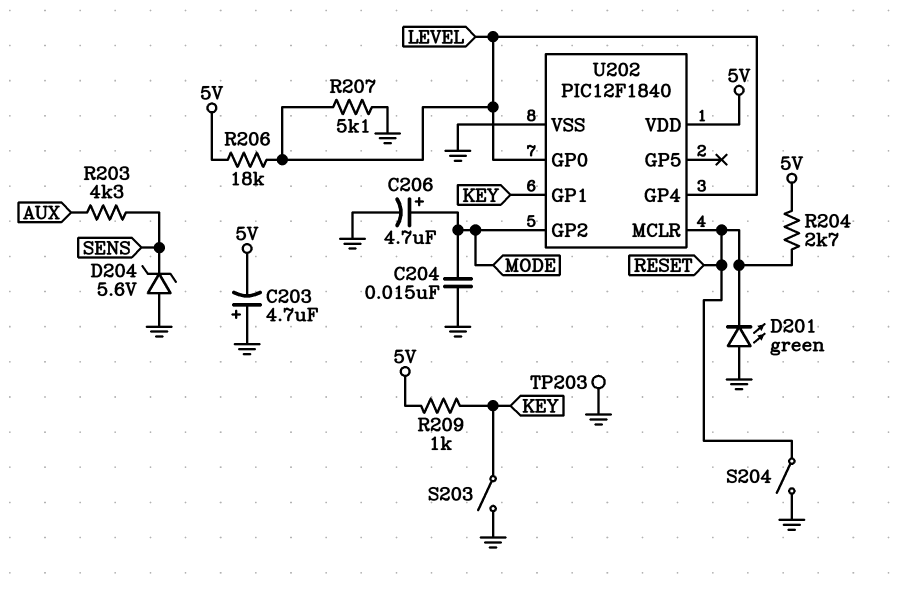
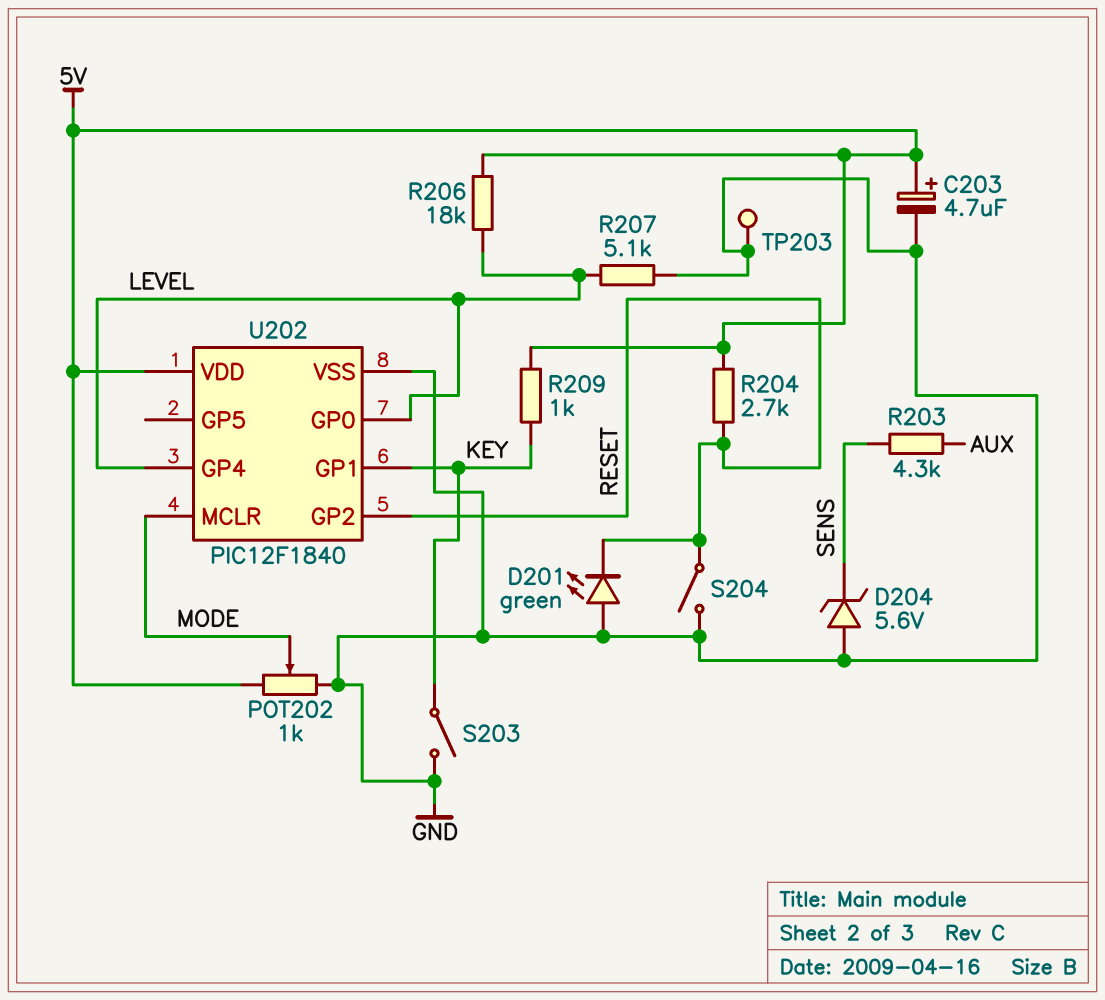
C203: 4.7uF (plus GND, minus 5V) -> 4.7uF (plus 5V, minus GND)
C204: 15nF (GND, MODE) -> none
C206: 4.7uF (plus MODE, minus GND) -> none
POT202: none -> 1k (5V, GND, wiper MODE)
U202 pin GP2: MODE -> RESET
U202 pin MCLR: RESET -> MODE

